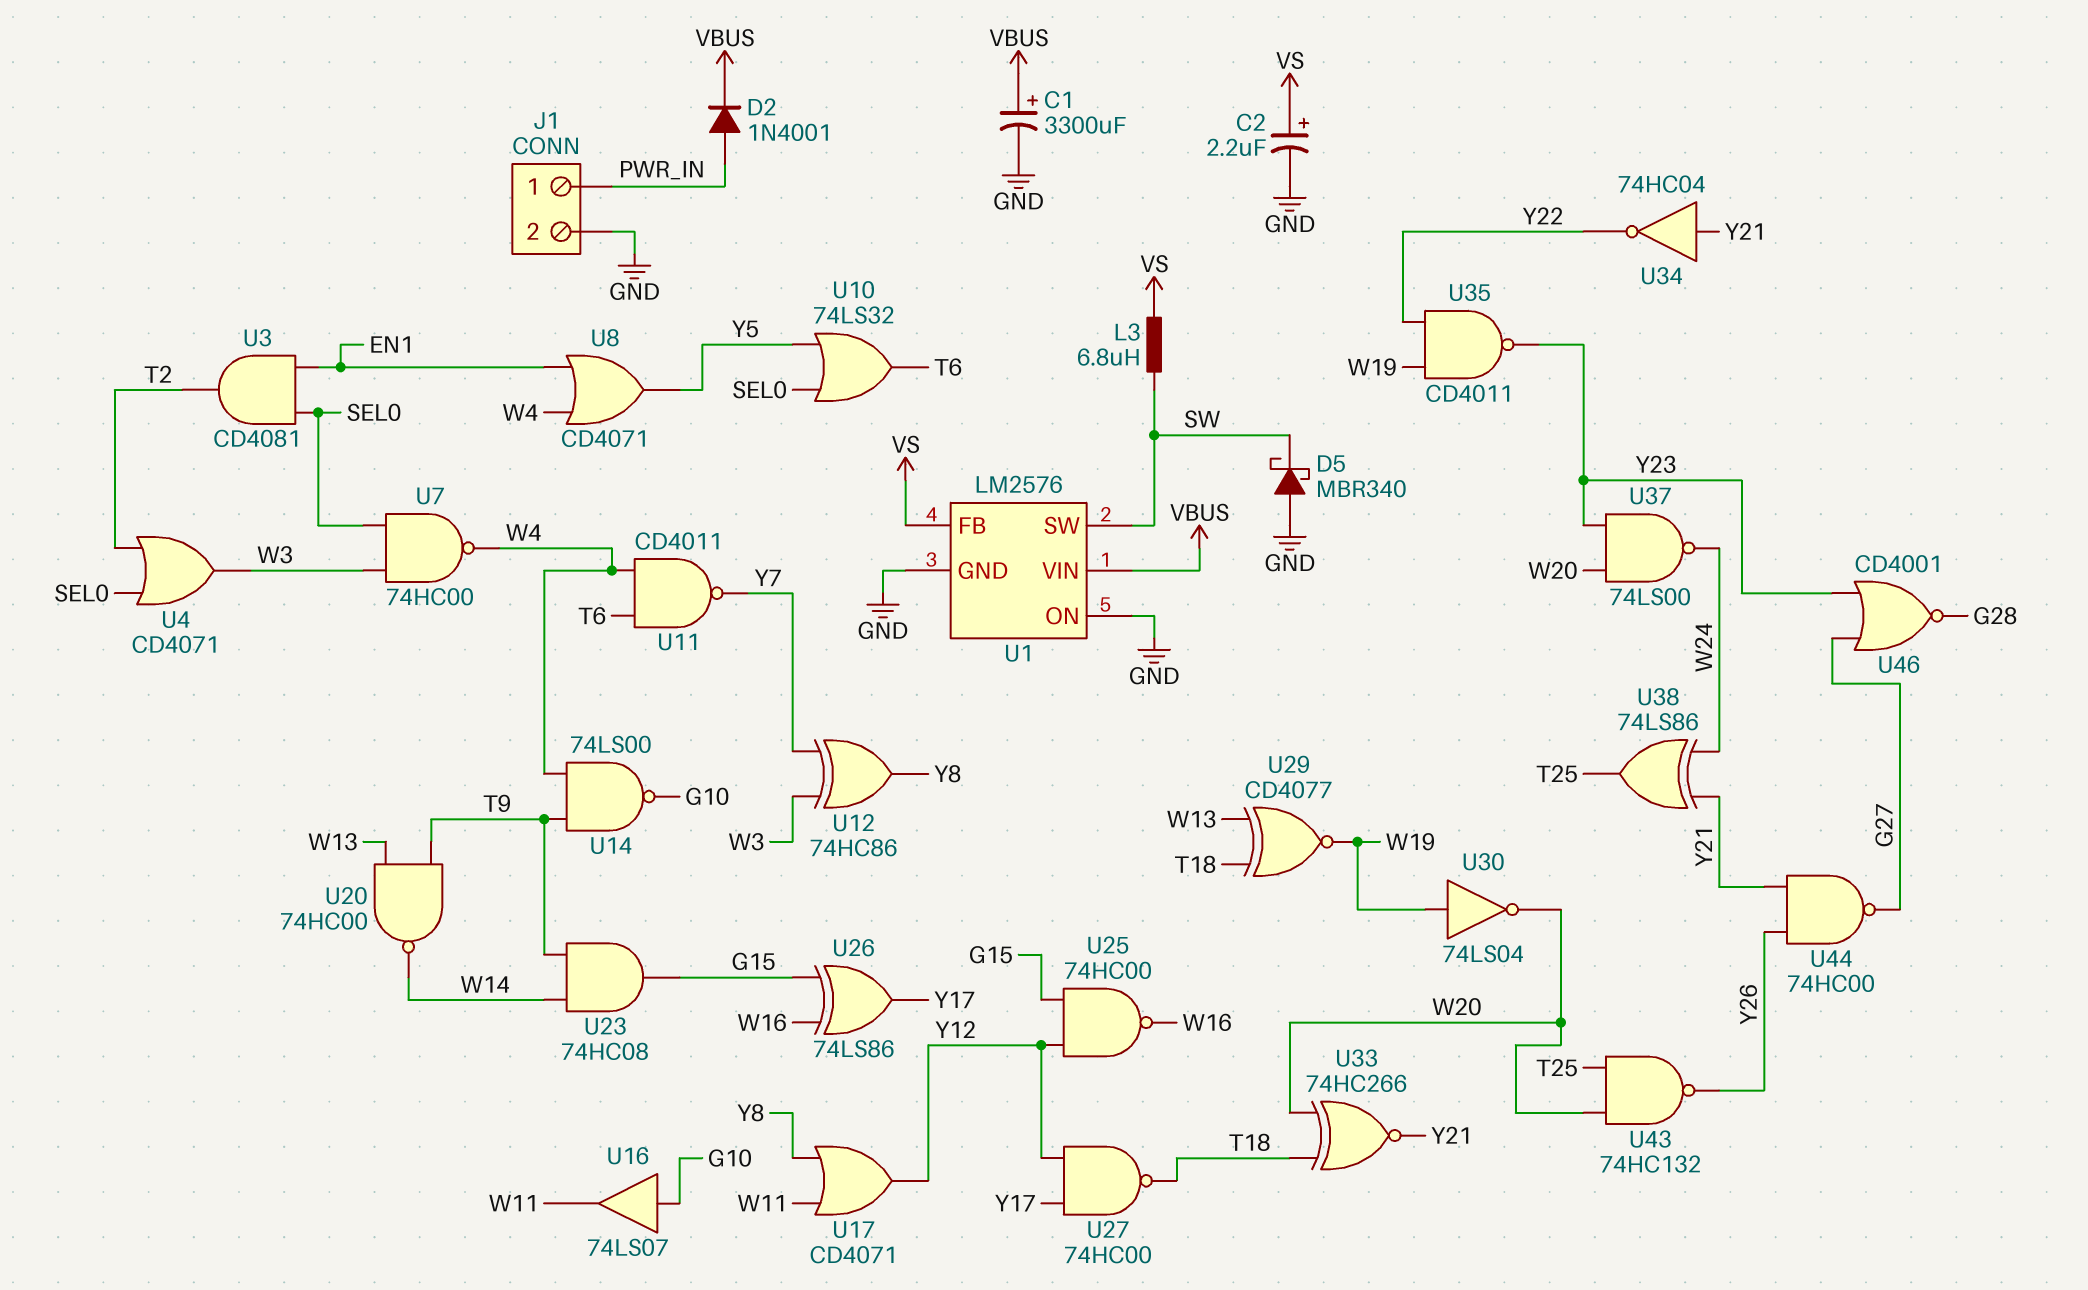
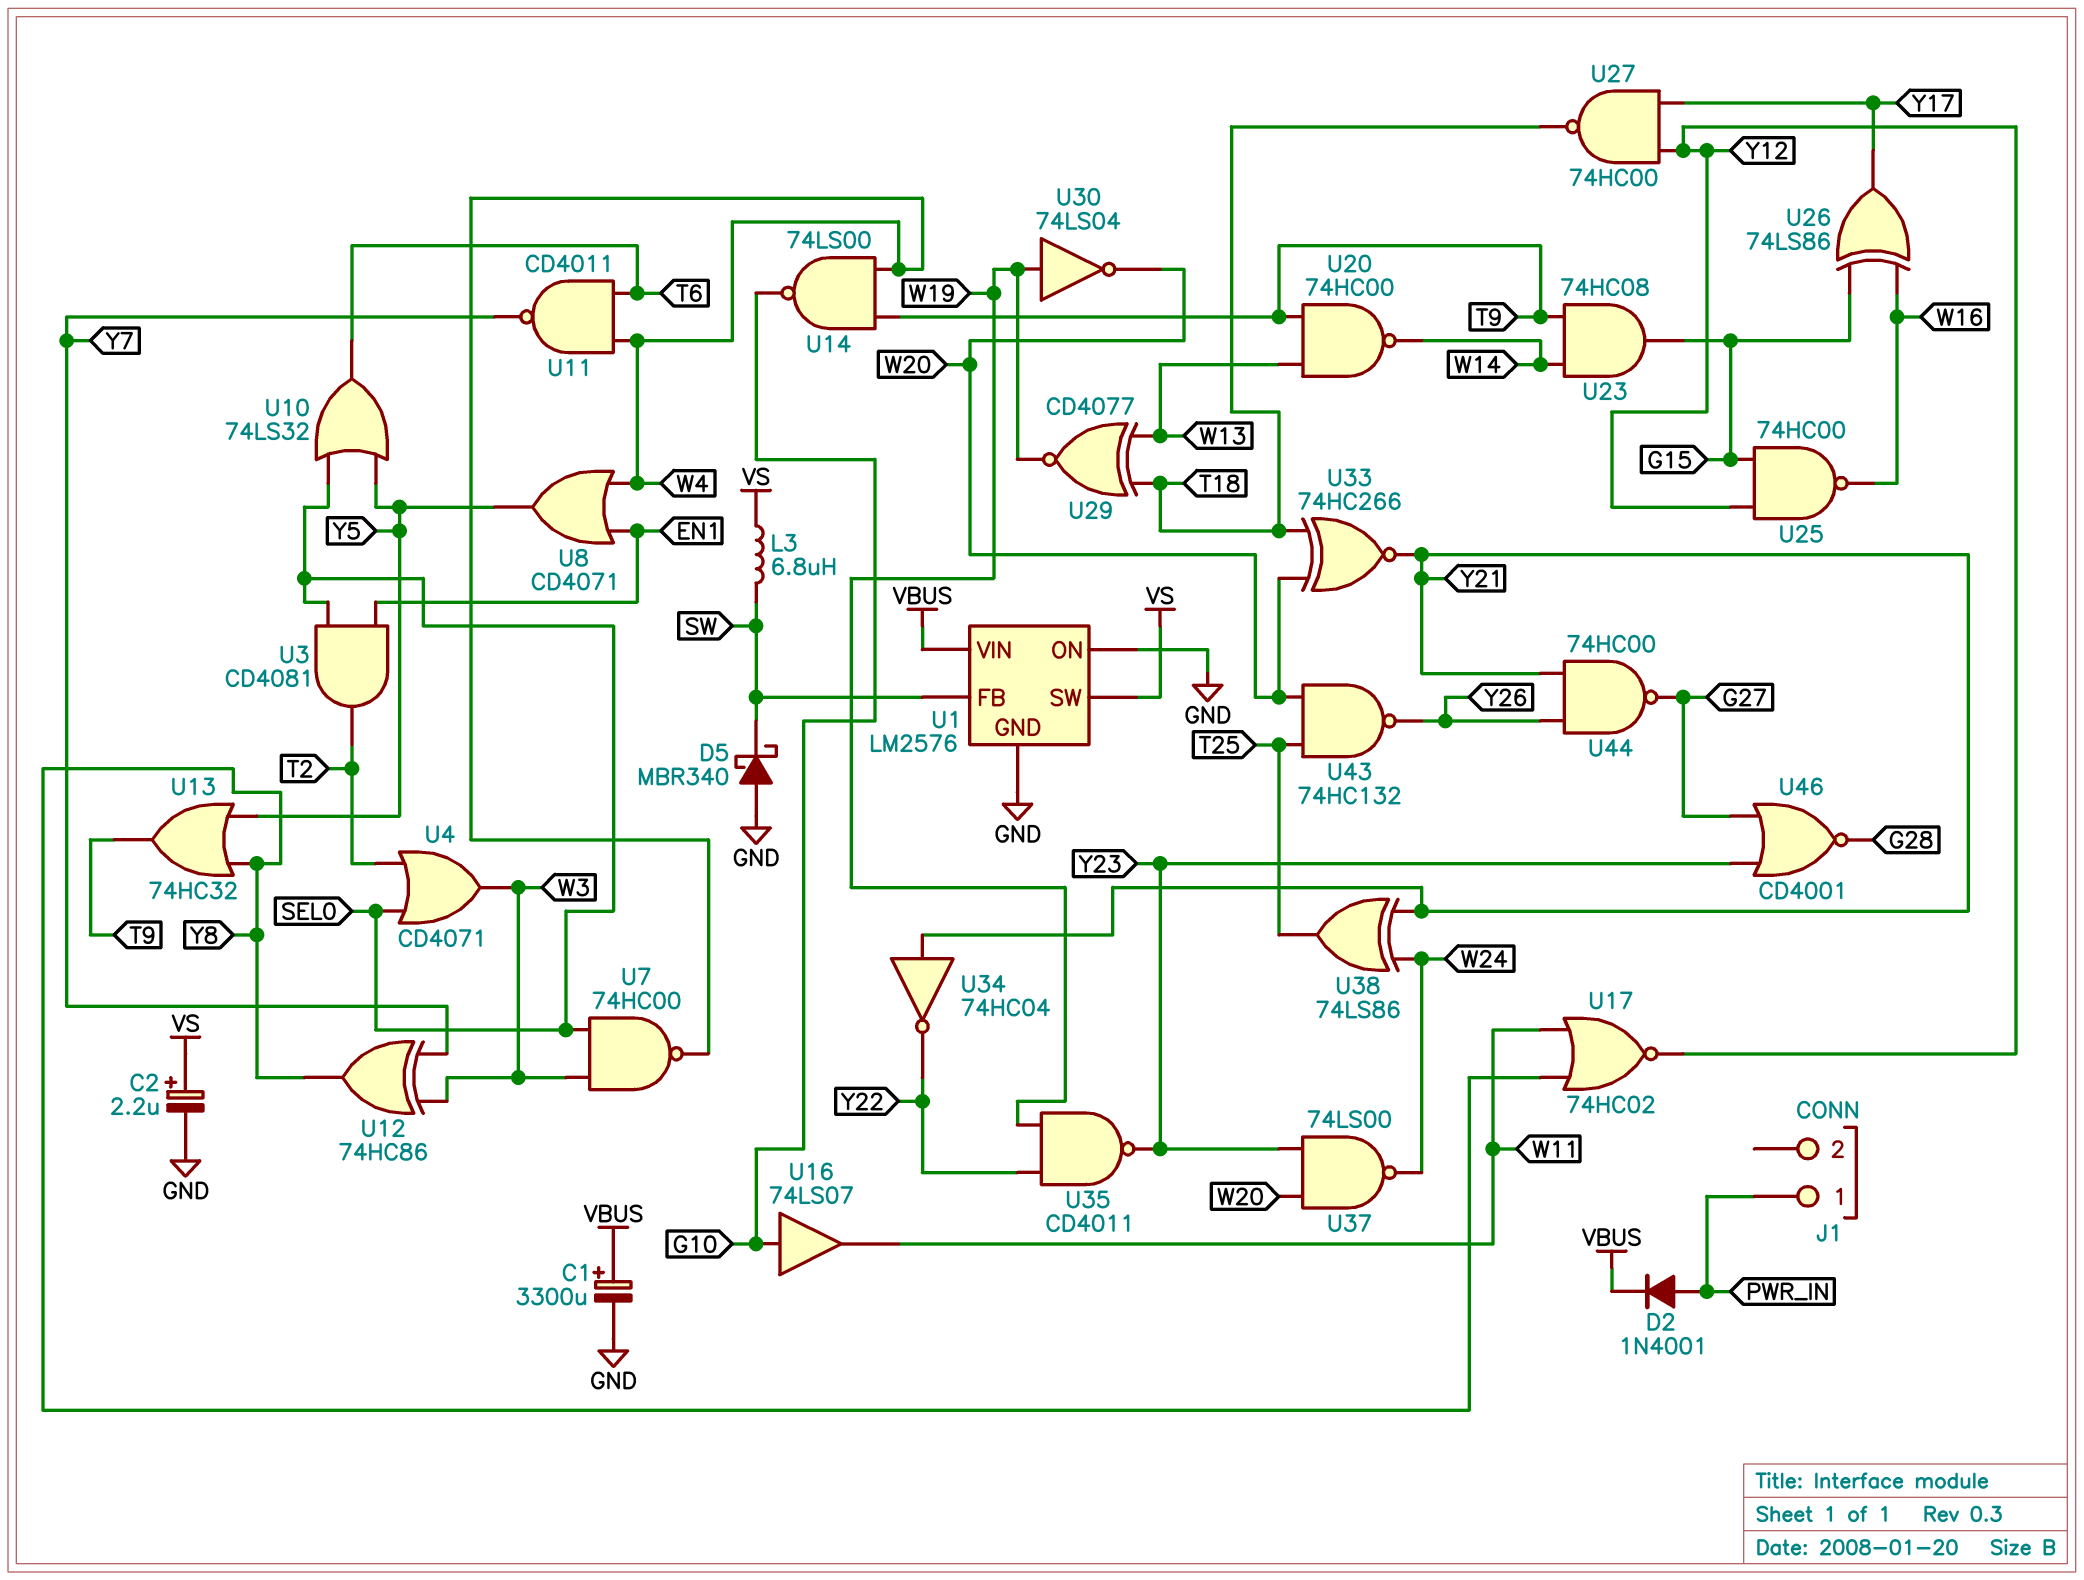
J1 pin 2: GND -> none
U1 pin FB: VS -> SW
U1 pin SW: SW -> VS
U13: none -> OR 74HC32 (in Y5, in Y8, out T9)
U17: OR CD4071 (in W11, in Y8, out Y12) -> NOR 74HC02 (in W11, in Y8, out Y12)

